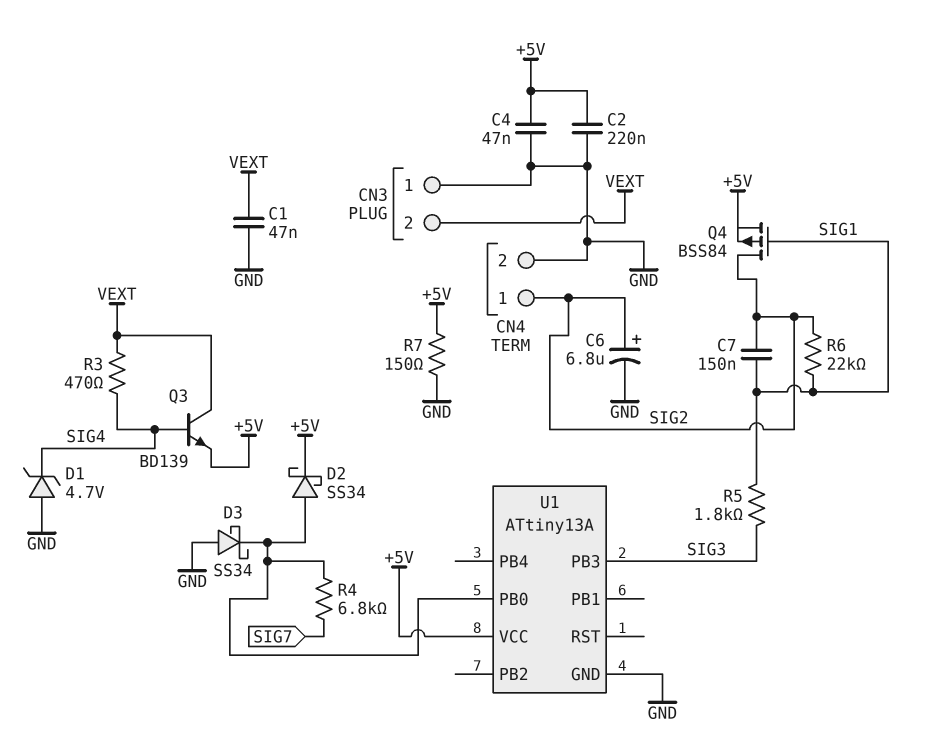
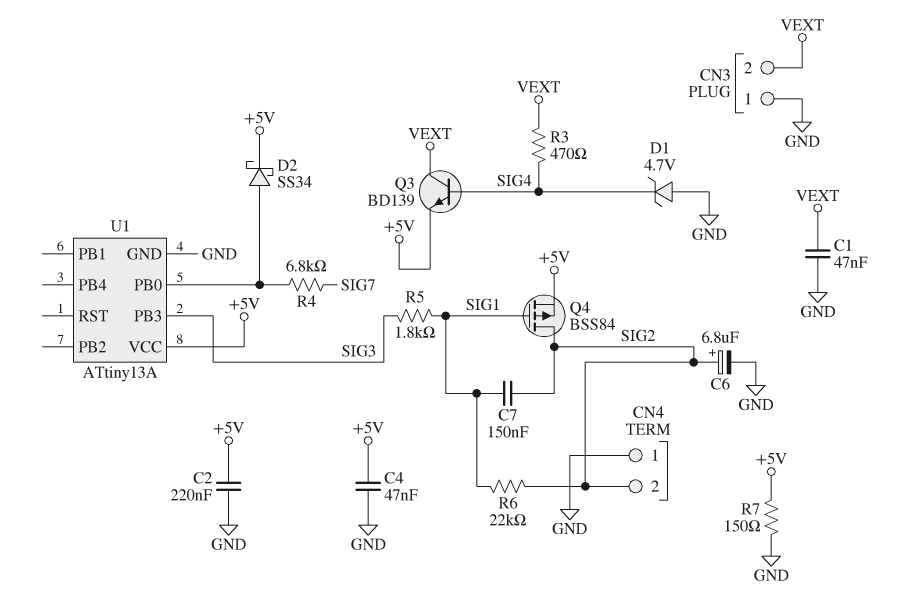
CN4 pin 1: SIG2 -> GND
CN4 pin 2: GND -> SIG2
D3: schottky SS34 (A GND, K U1/PB0) -> none

